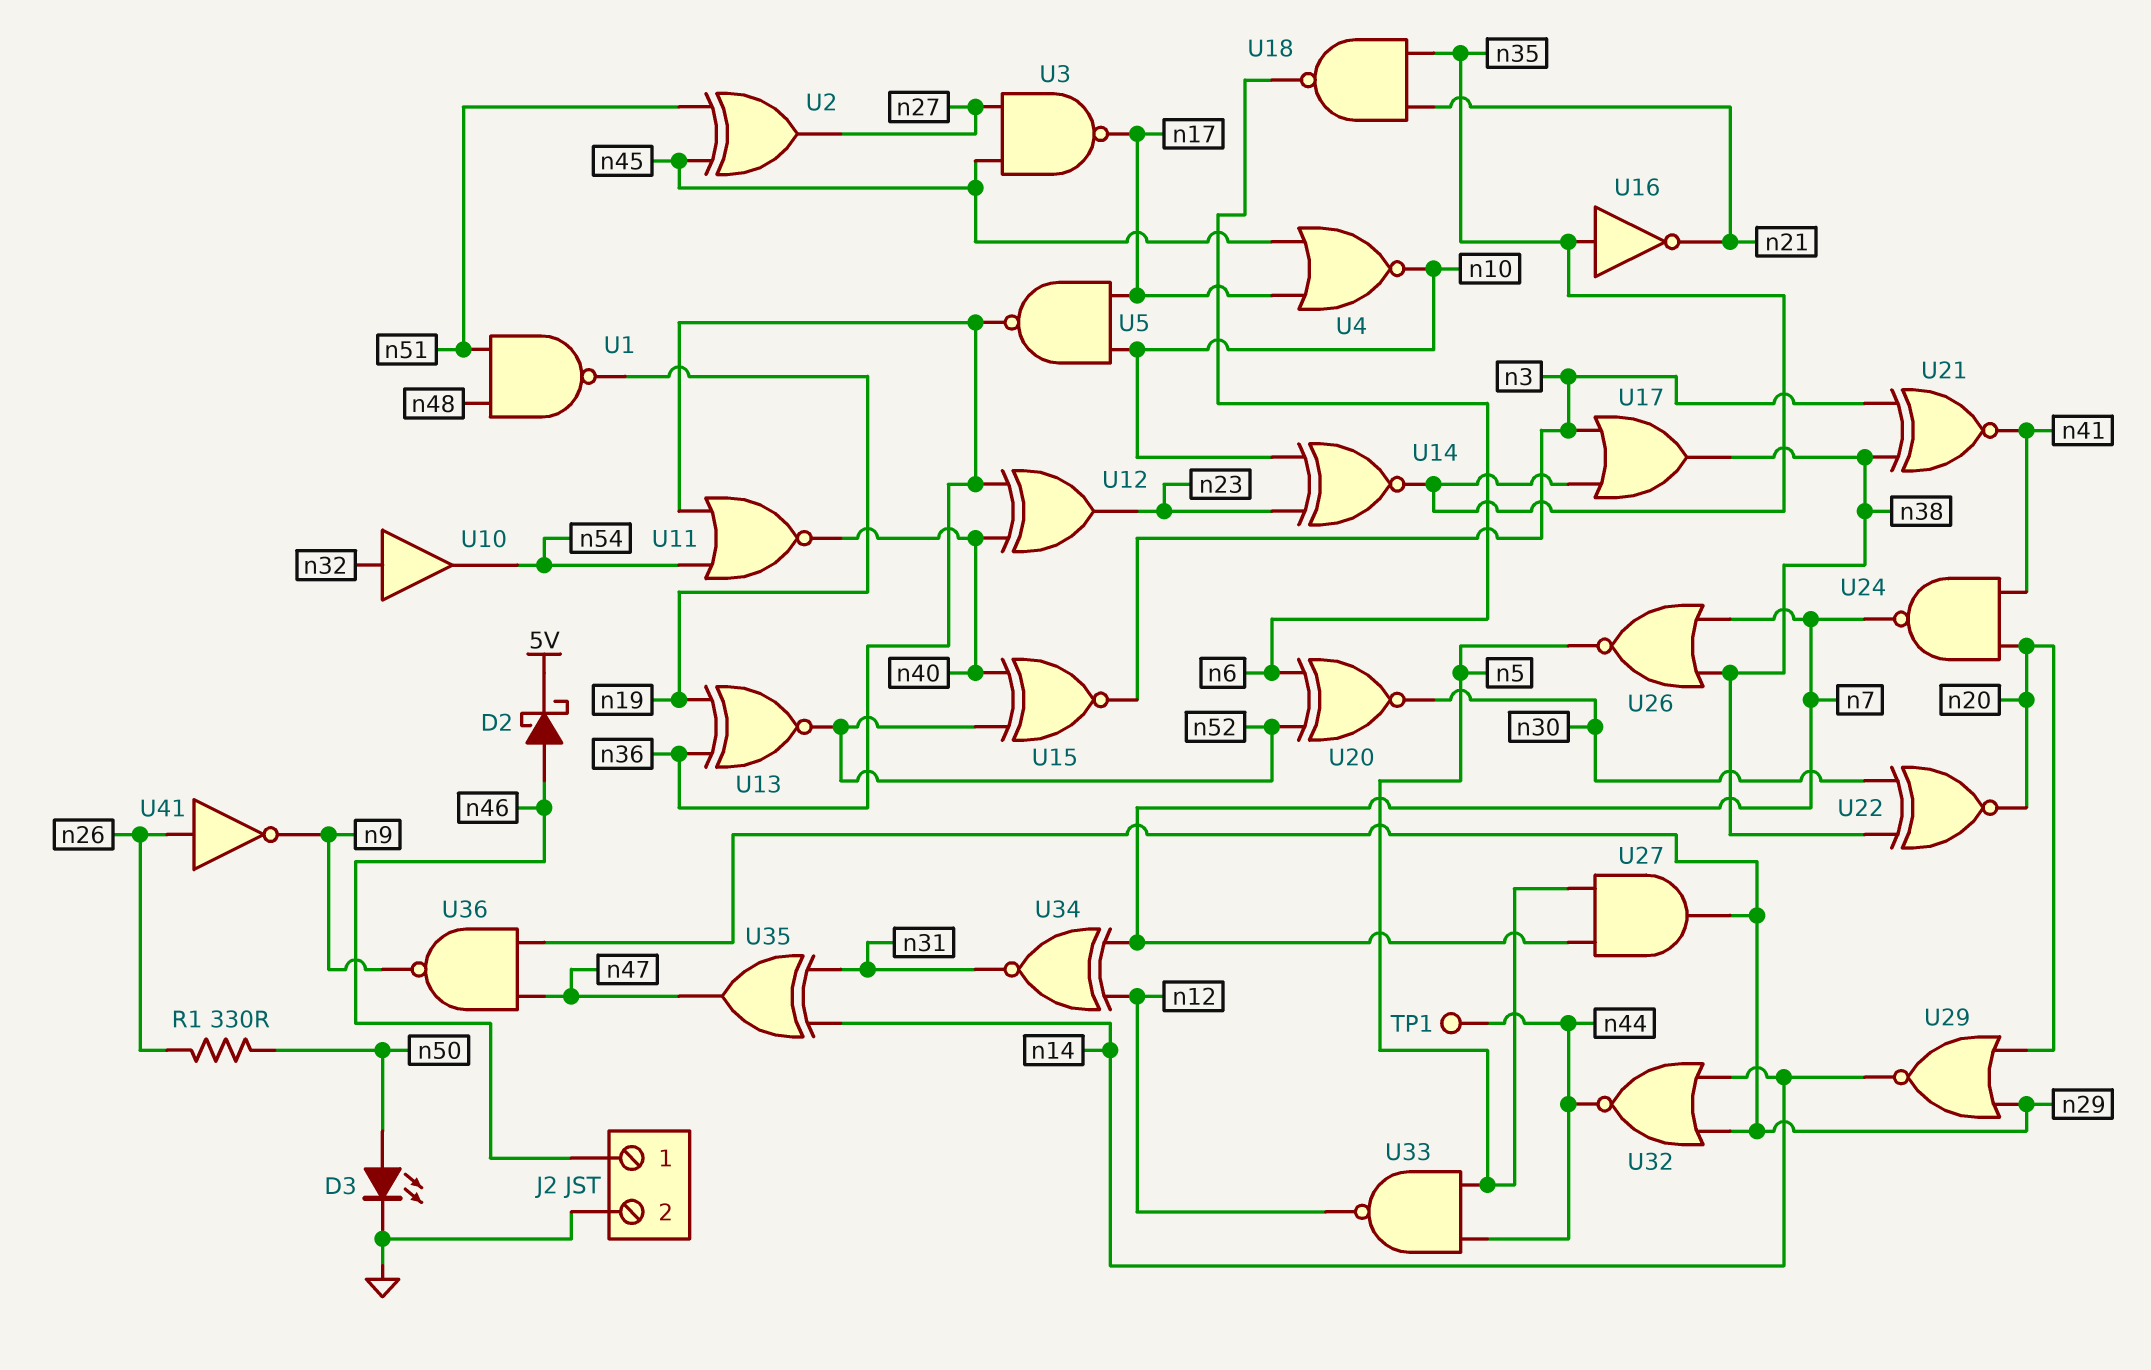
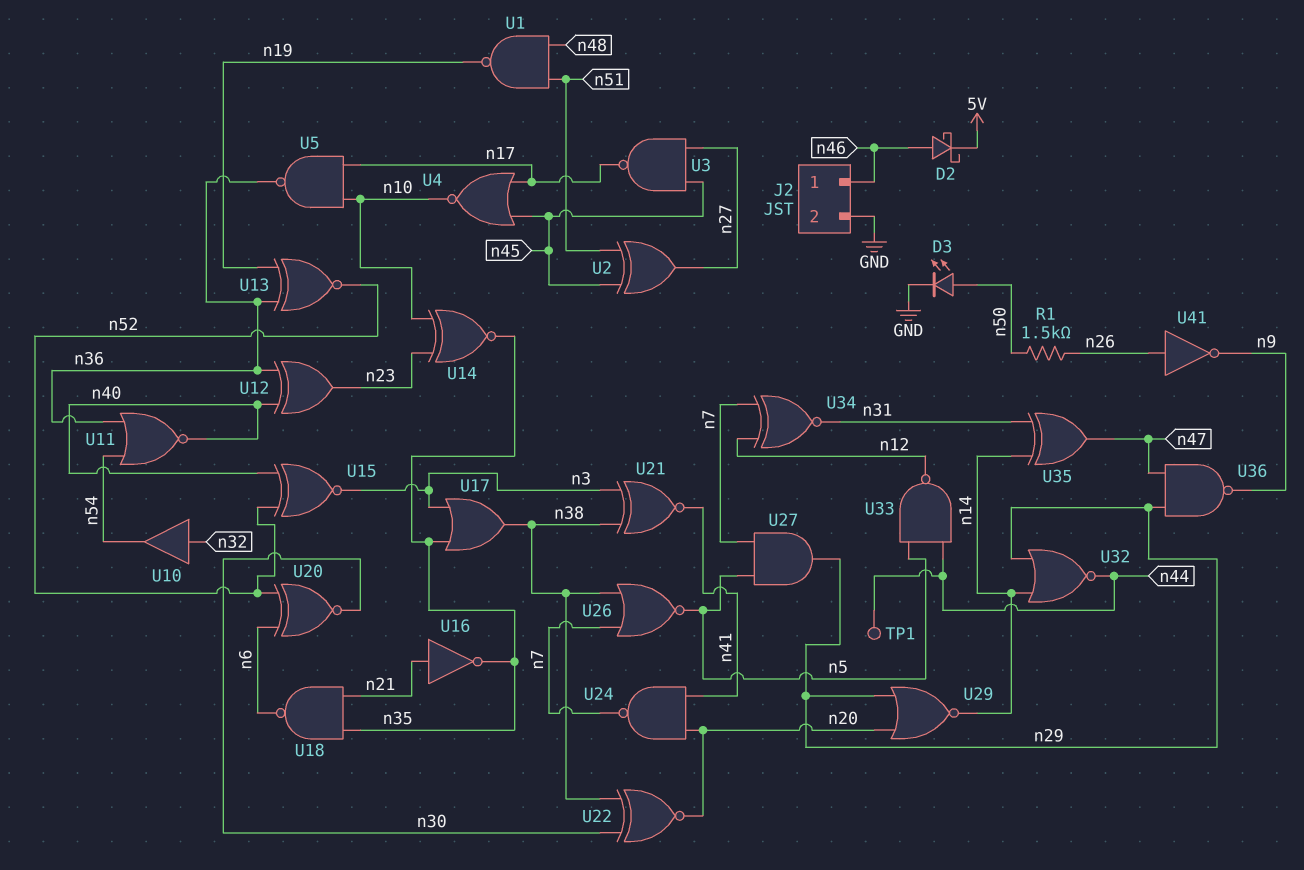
R1: 330 (n26, n50) -> 1.5k (n26, n50)
U16: NOT (in n35, out n21) -> NOT (in n21, out n35)

